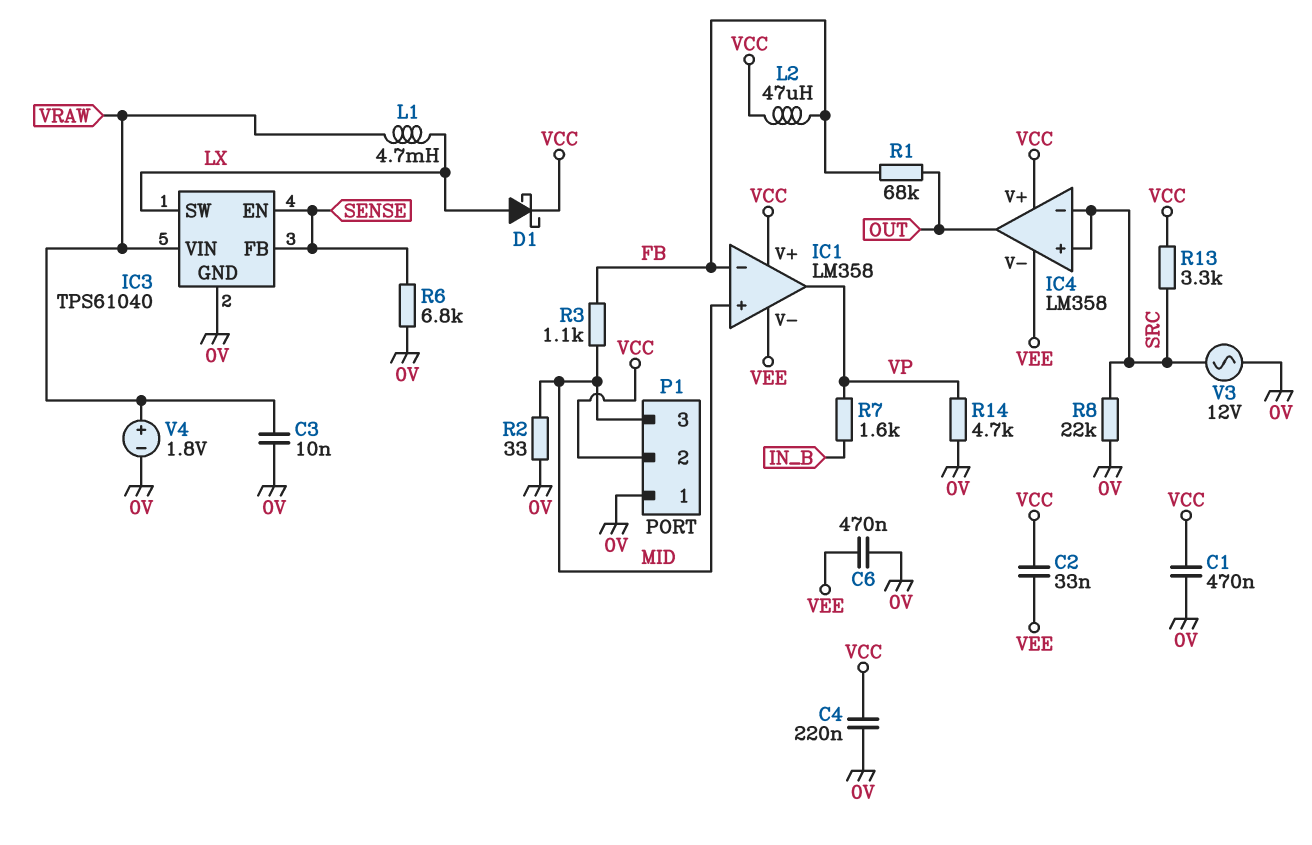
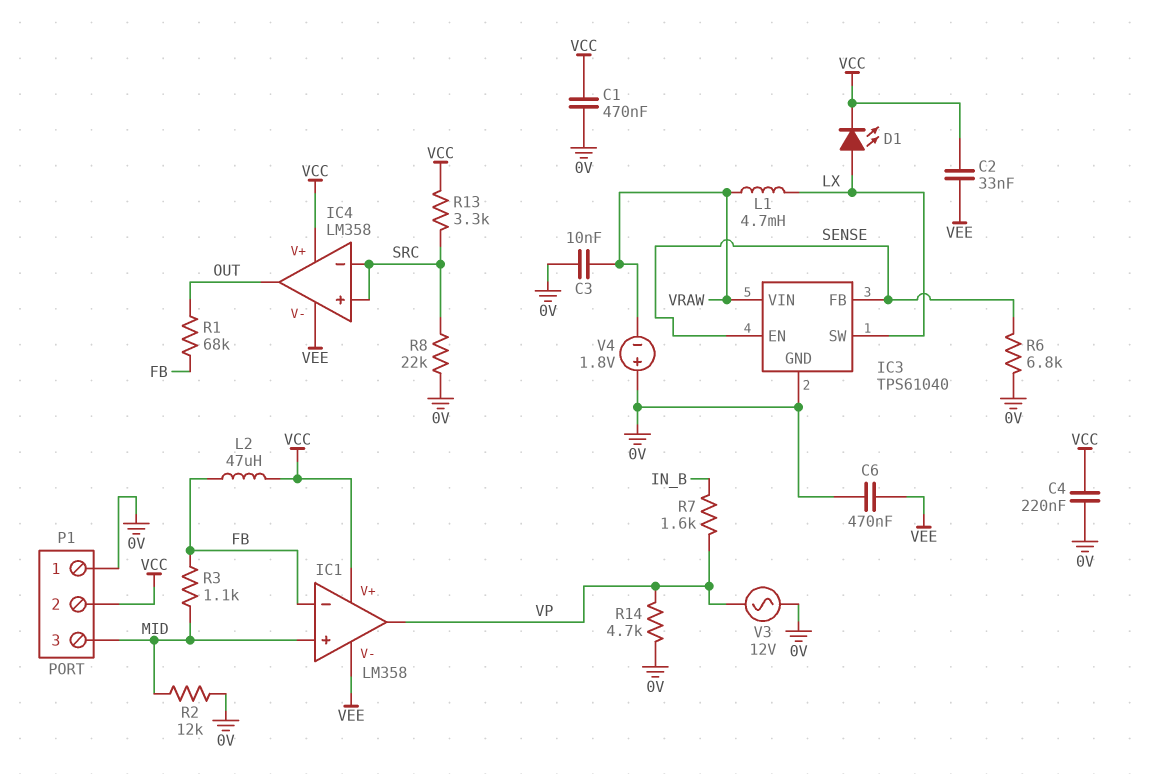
D1: schottky (A LX, K VCC) -> LED (A LX, K VCC)
R2: 33 (0V, MID) -> 12k (0V, MID)
V3: AC 12V (0V, SRC) -> AC 12V (0V, VP)
V4: 1.8V (plus VRAW, minus 0V) -> 1.8V (plus 0V, minus VRAW)

